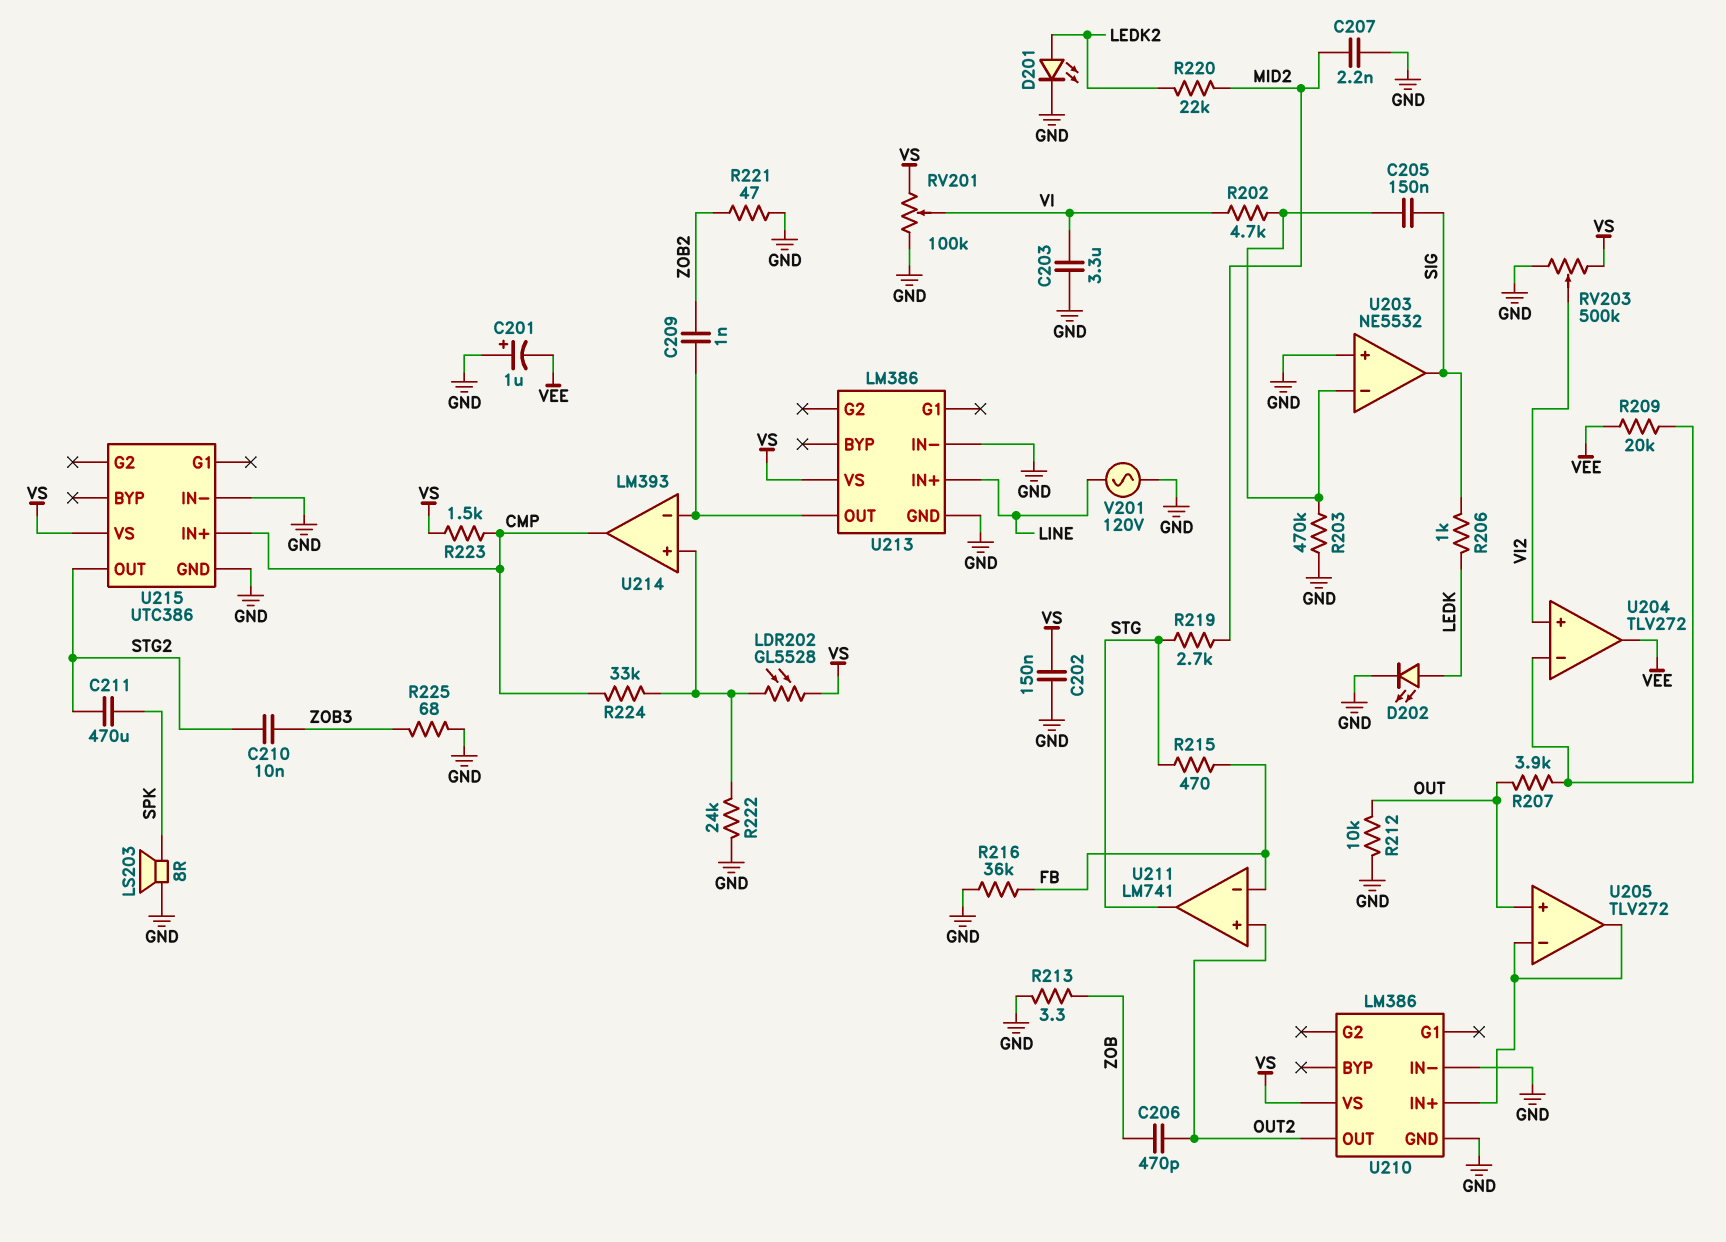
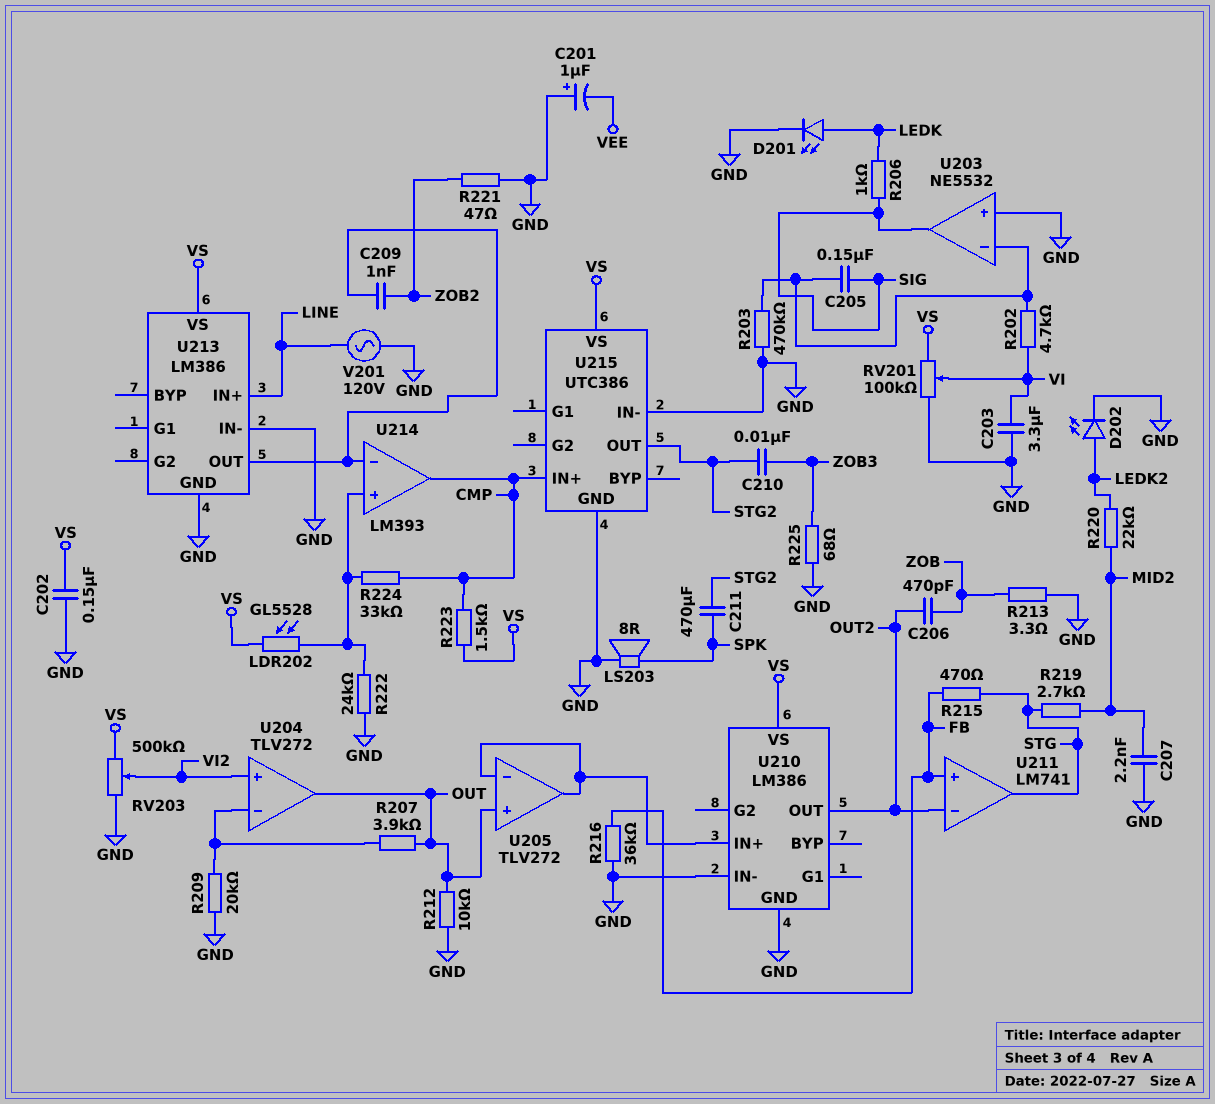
D201: LED (A LEDK2, K GND) -> LED (A LEDK, K GND)
D202: LED (A LEDK, K GND) -> LED (A LEDK2, K GND)
R209: 20k (U204/in-, VEE) -> 20k (GND, U204/in-)
U204 pin out: VEE -> OUT
U211 pin in+: OUT2 -> FB
U211 pin in-: FB -> OUT2

